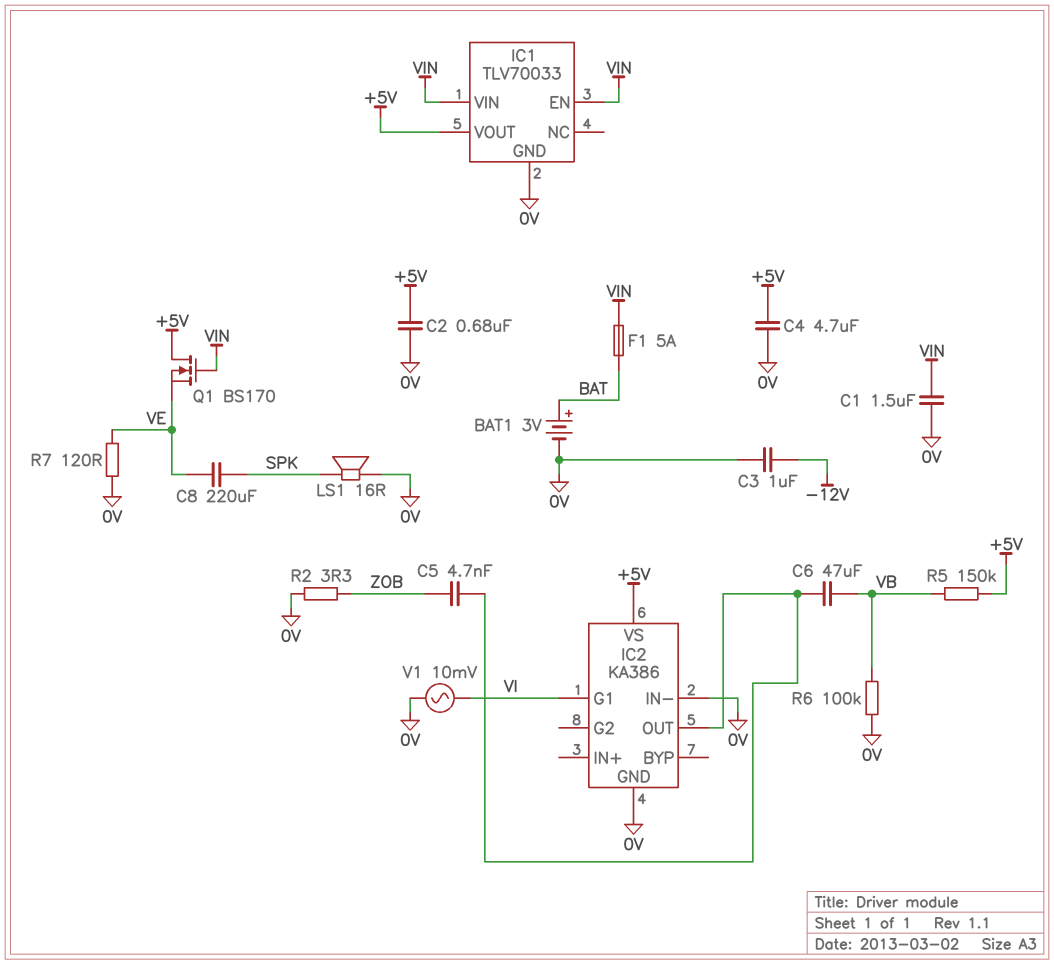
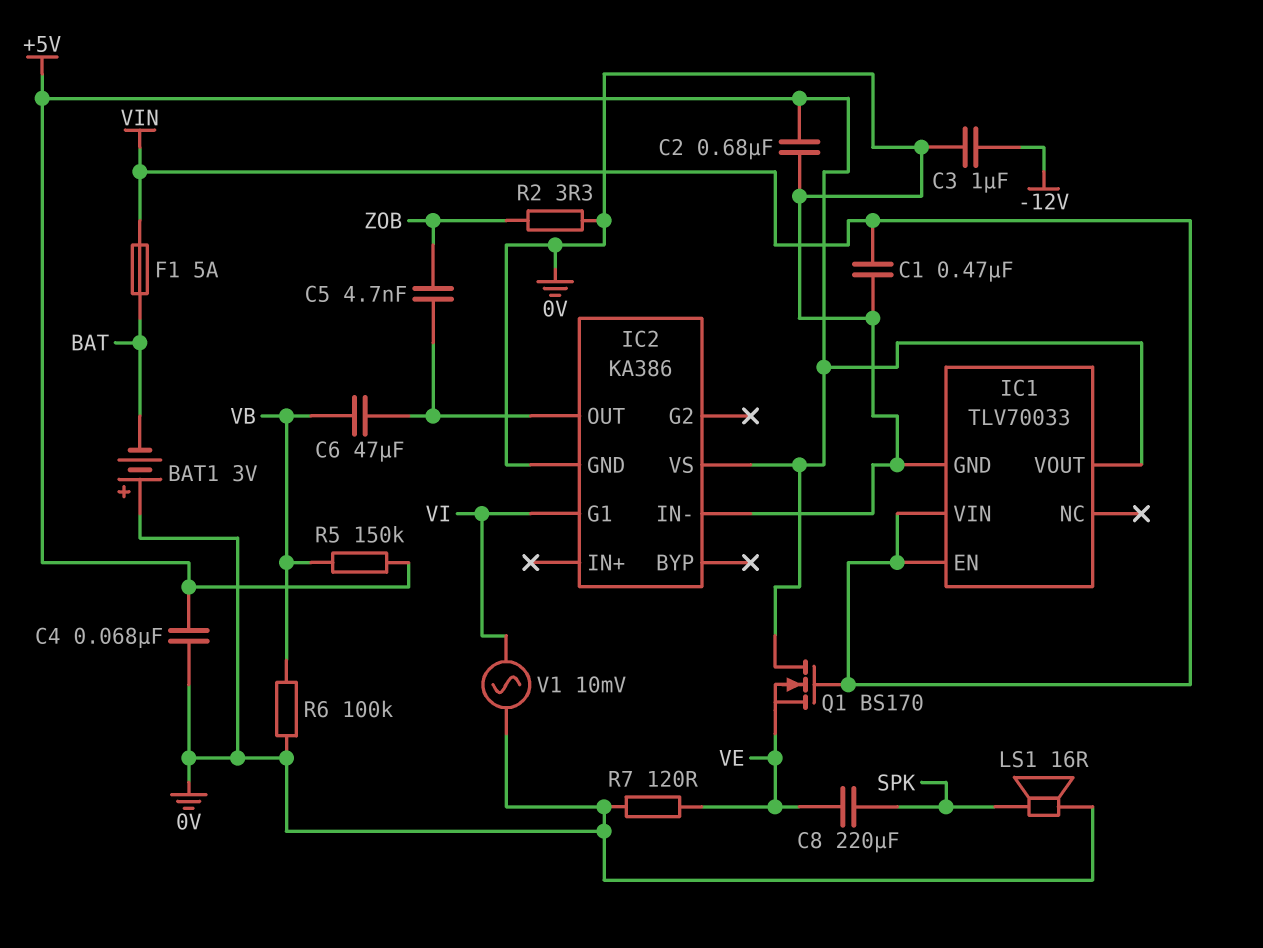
BAT1: 3V (plus BAT, minus 0V) -> 3V (plus 0V, minus BAT)
C1: 1.5uF (0V, VIN) -> 470nF (0V, VIN)
C4: 4.7uF (+5V, 0V) -> 68nF (+5V, 0V)

